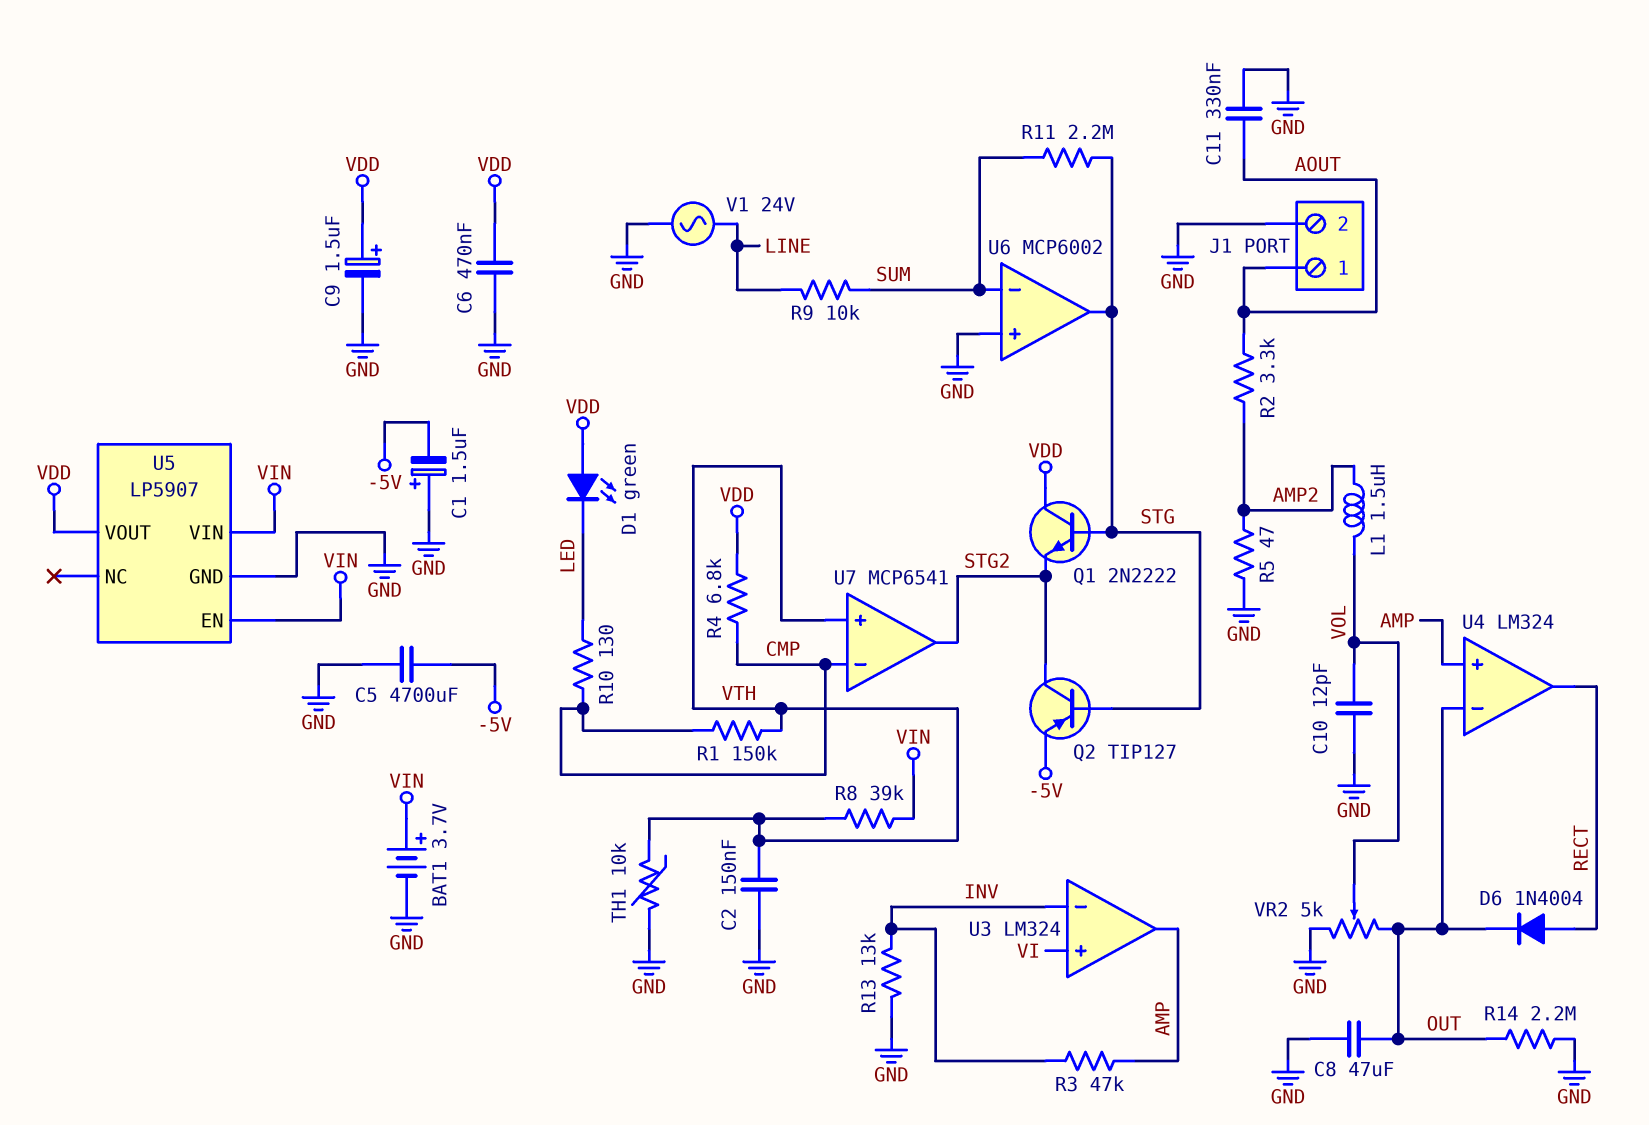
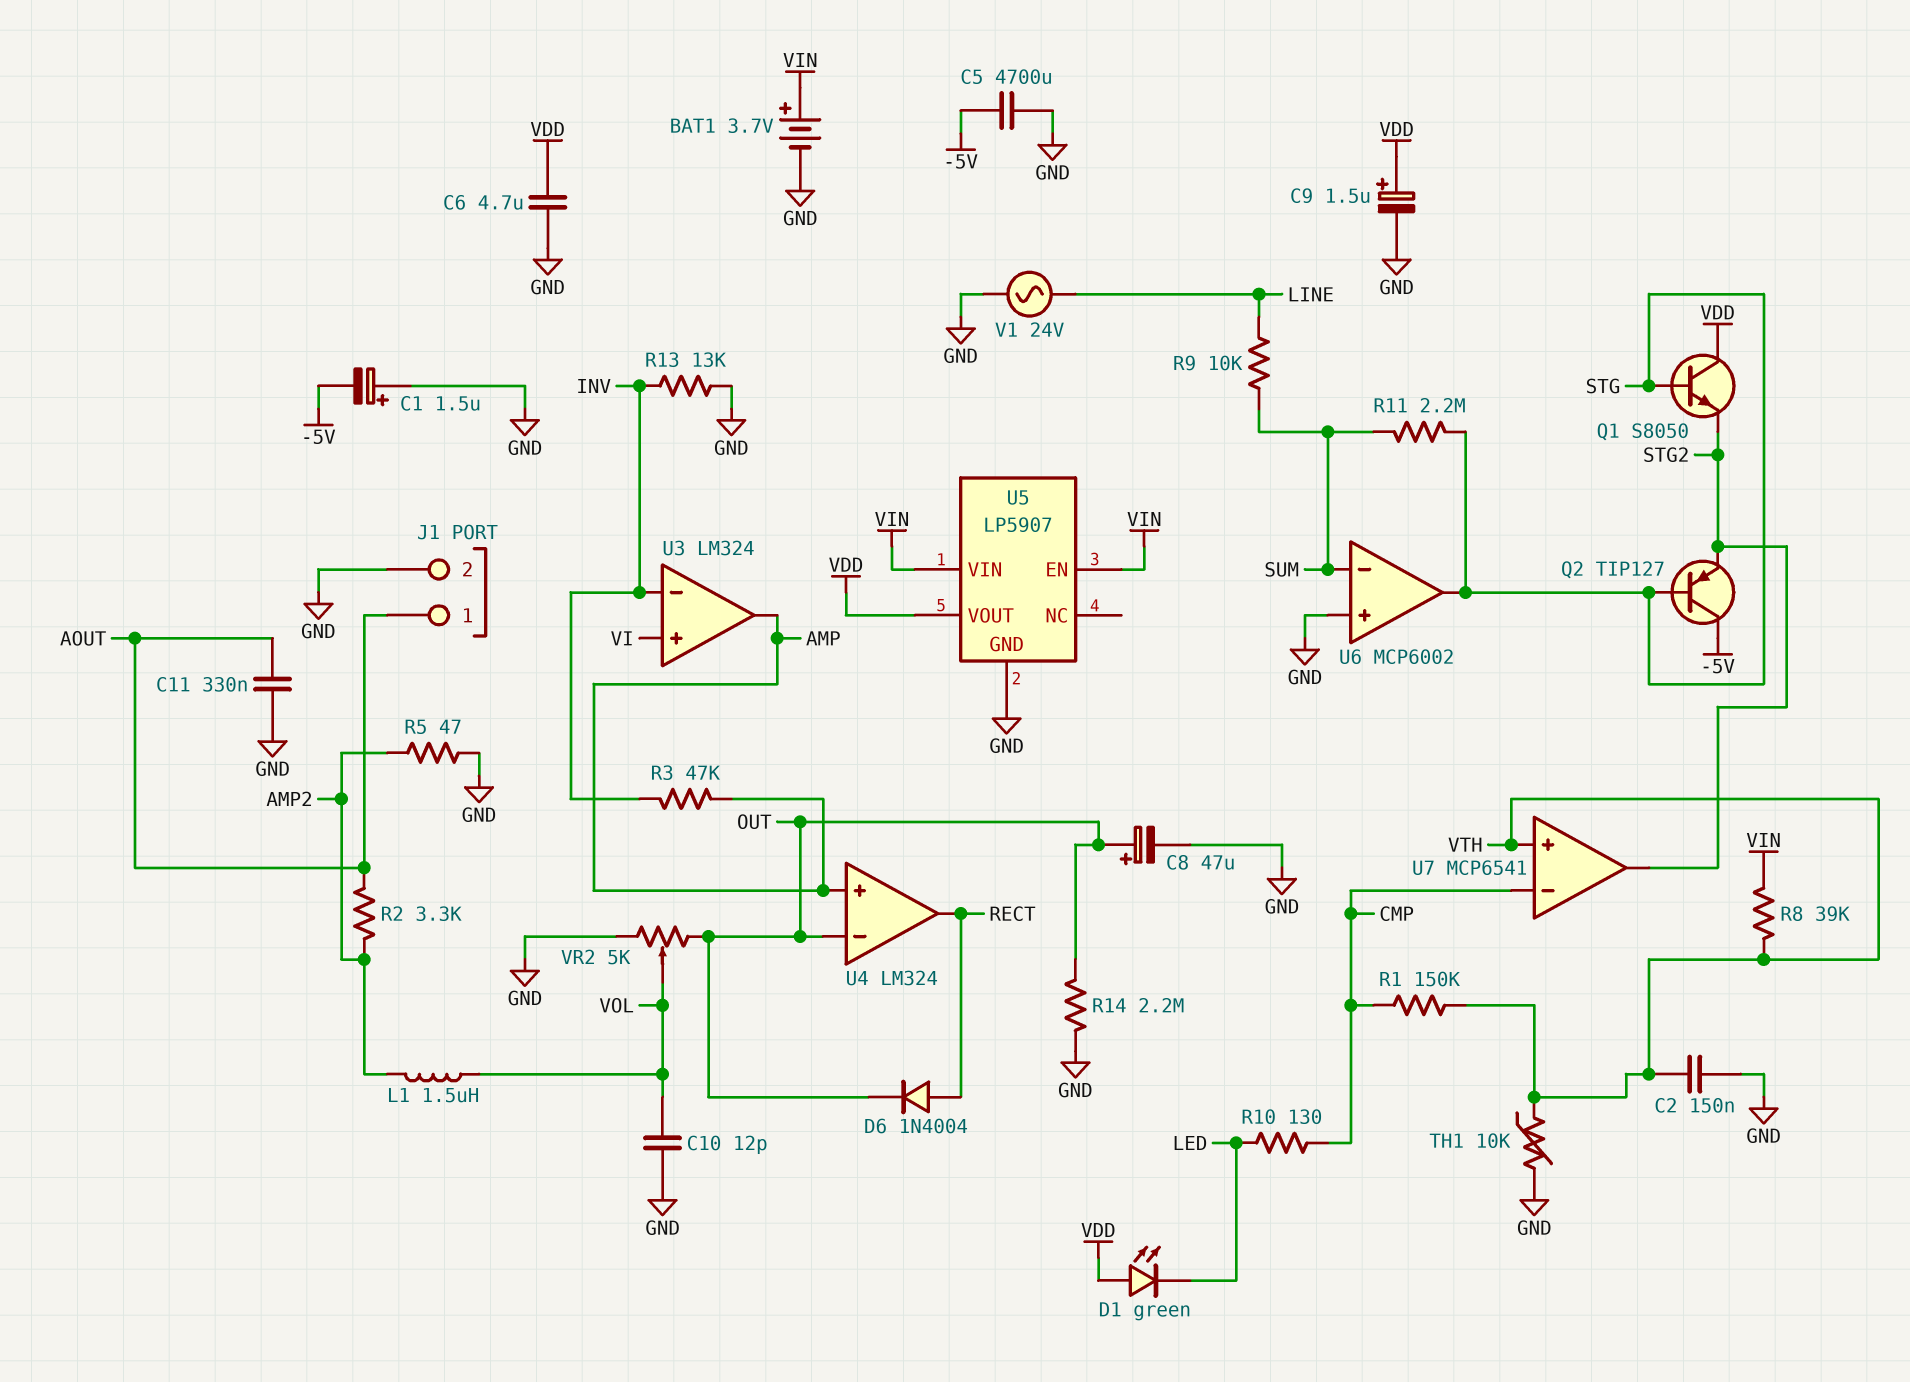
C6: 470nF (GND, VDD) -> 4.7uF (GND, VDD)
C8: 47uF (GND, OUT) -> 47uF (plus OUT, minus GND)
Q1: NPN 2N2222 (B STG, C VDD, E STG2) -> NPN S8050 (B STG, C VDD, E STG2)
Q2: PNP TIP127 (B STG, C STG2, E -5V) -> PNP TIP127 (B STG, C -5V, E STG2)
R4: 6.8k (CMP, VDD) -> none

